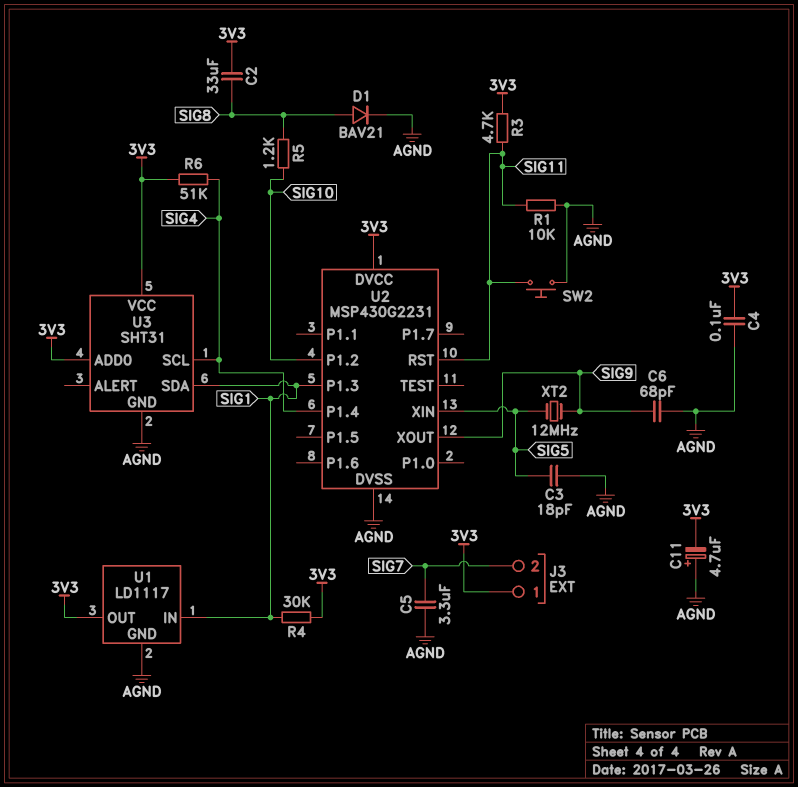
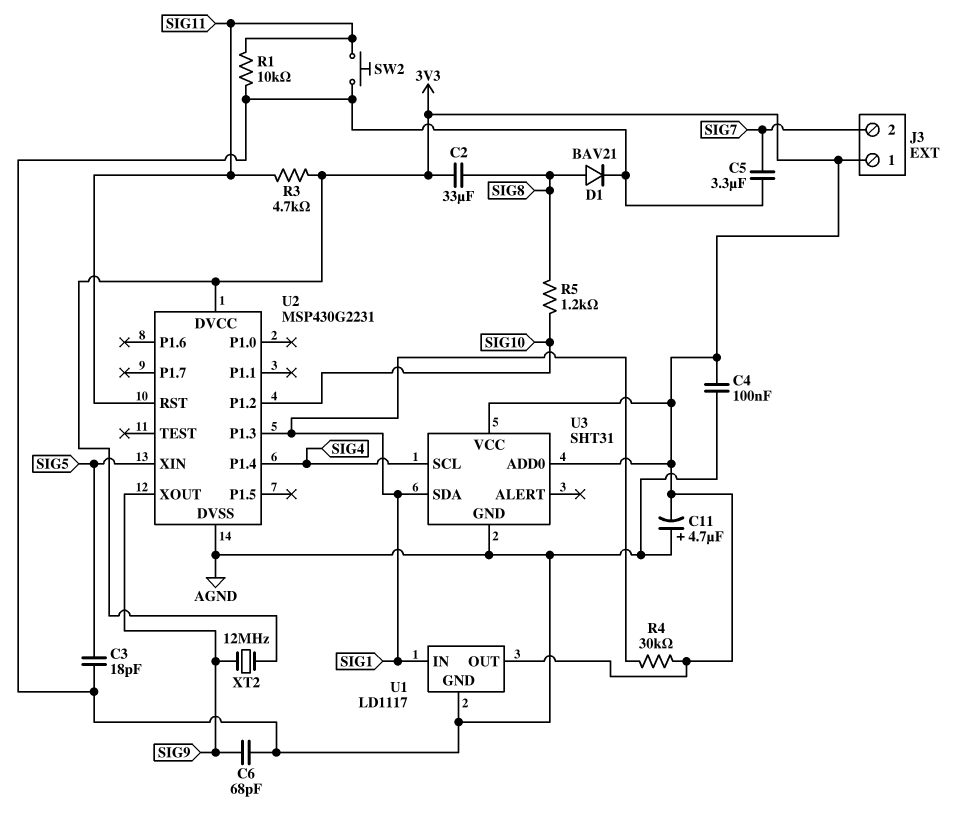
R6: 51k (3V3, SIG4) -> none
XT2: 12MHz (SIG5, SIG9) -> 12MHz (3V3, SIG9)

